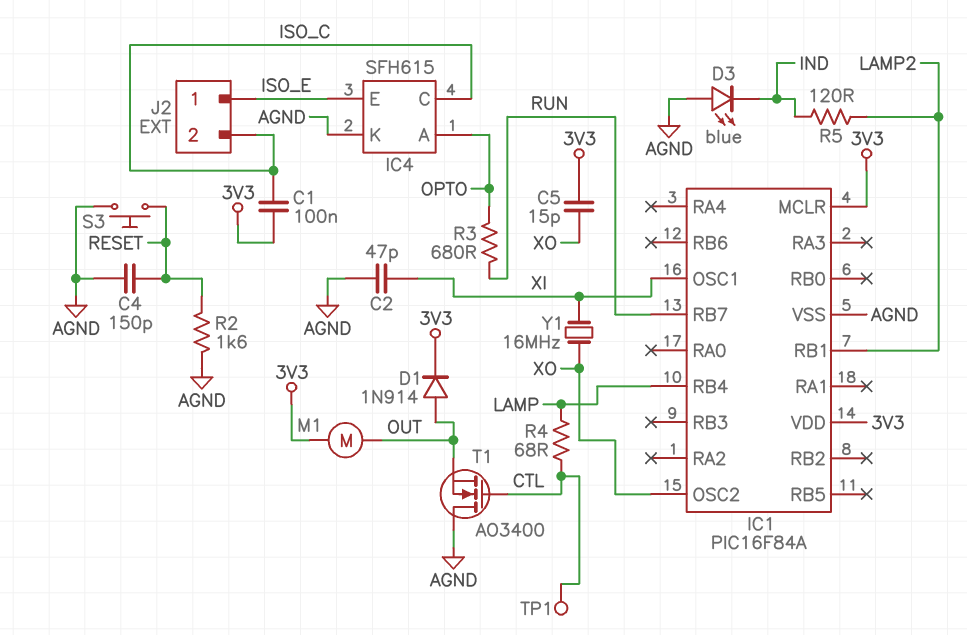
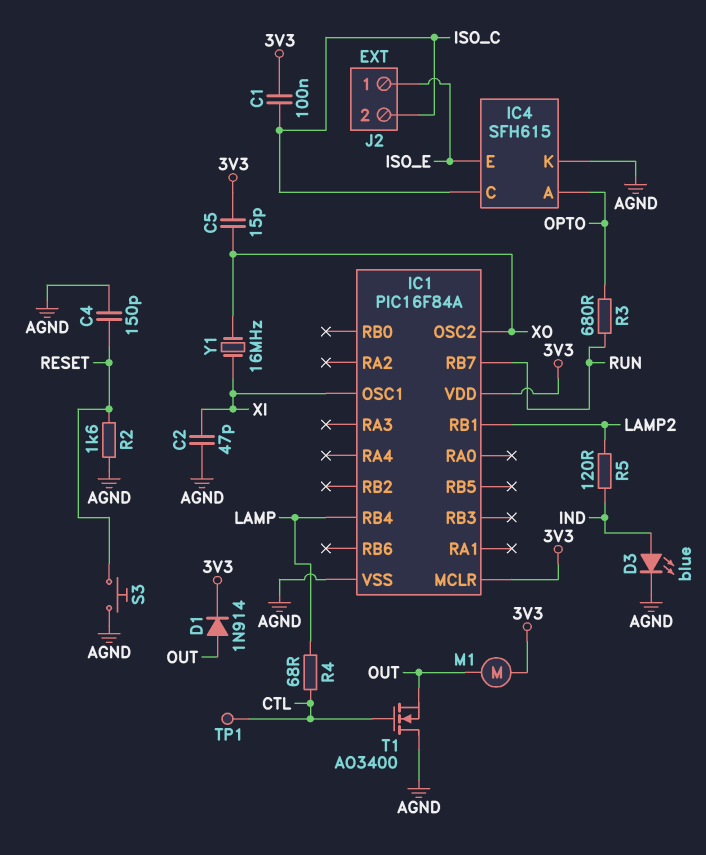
D3: LED blue (A AGND, K IND) -> LED blue (A IND, K AGND)

